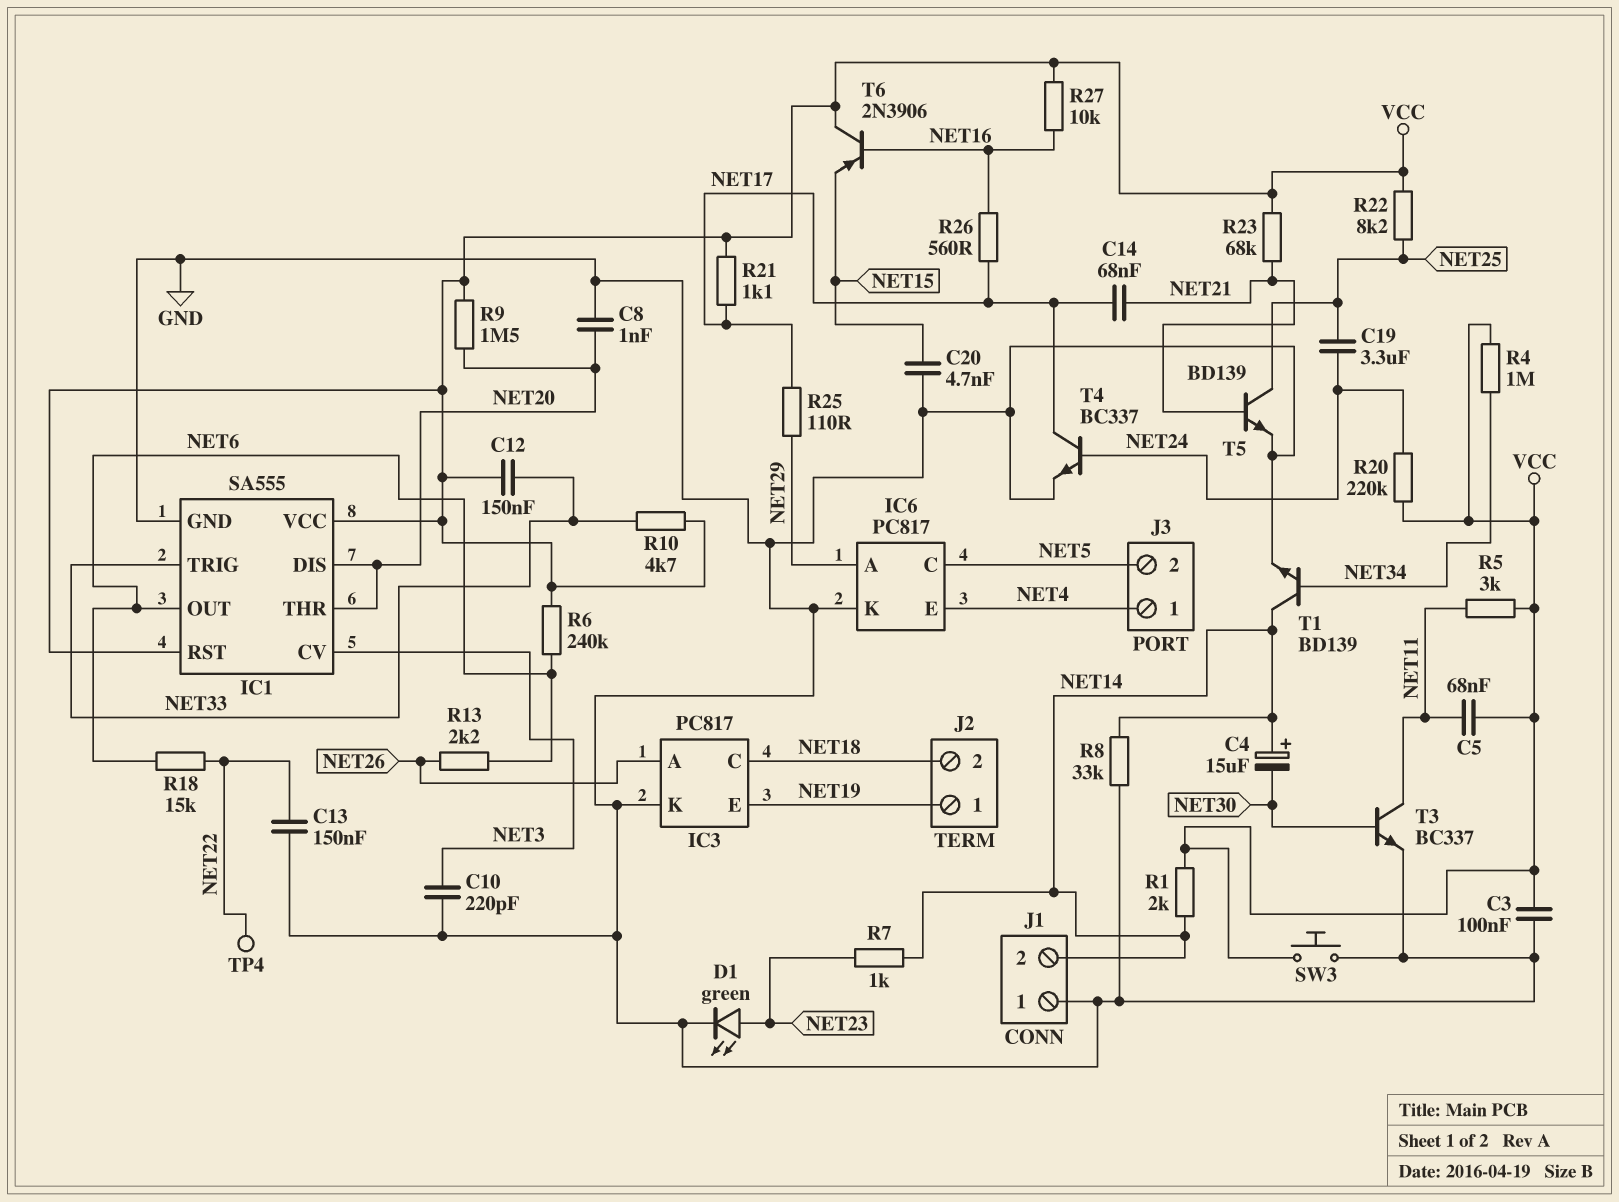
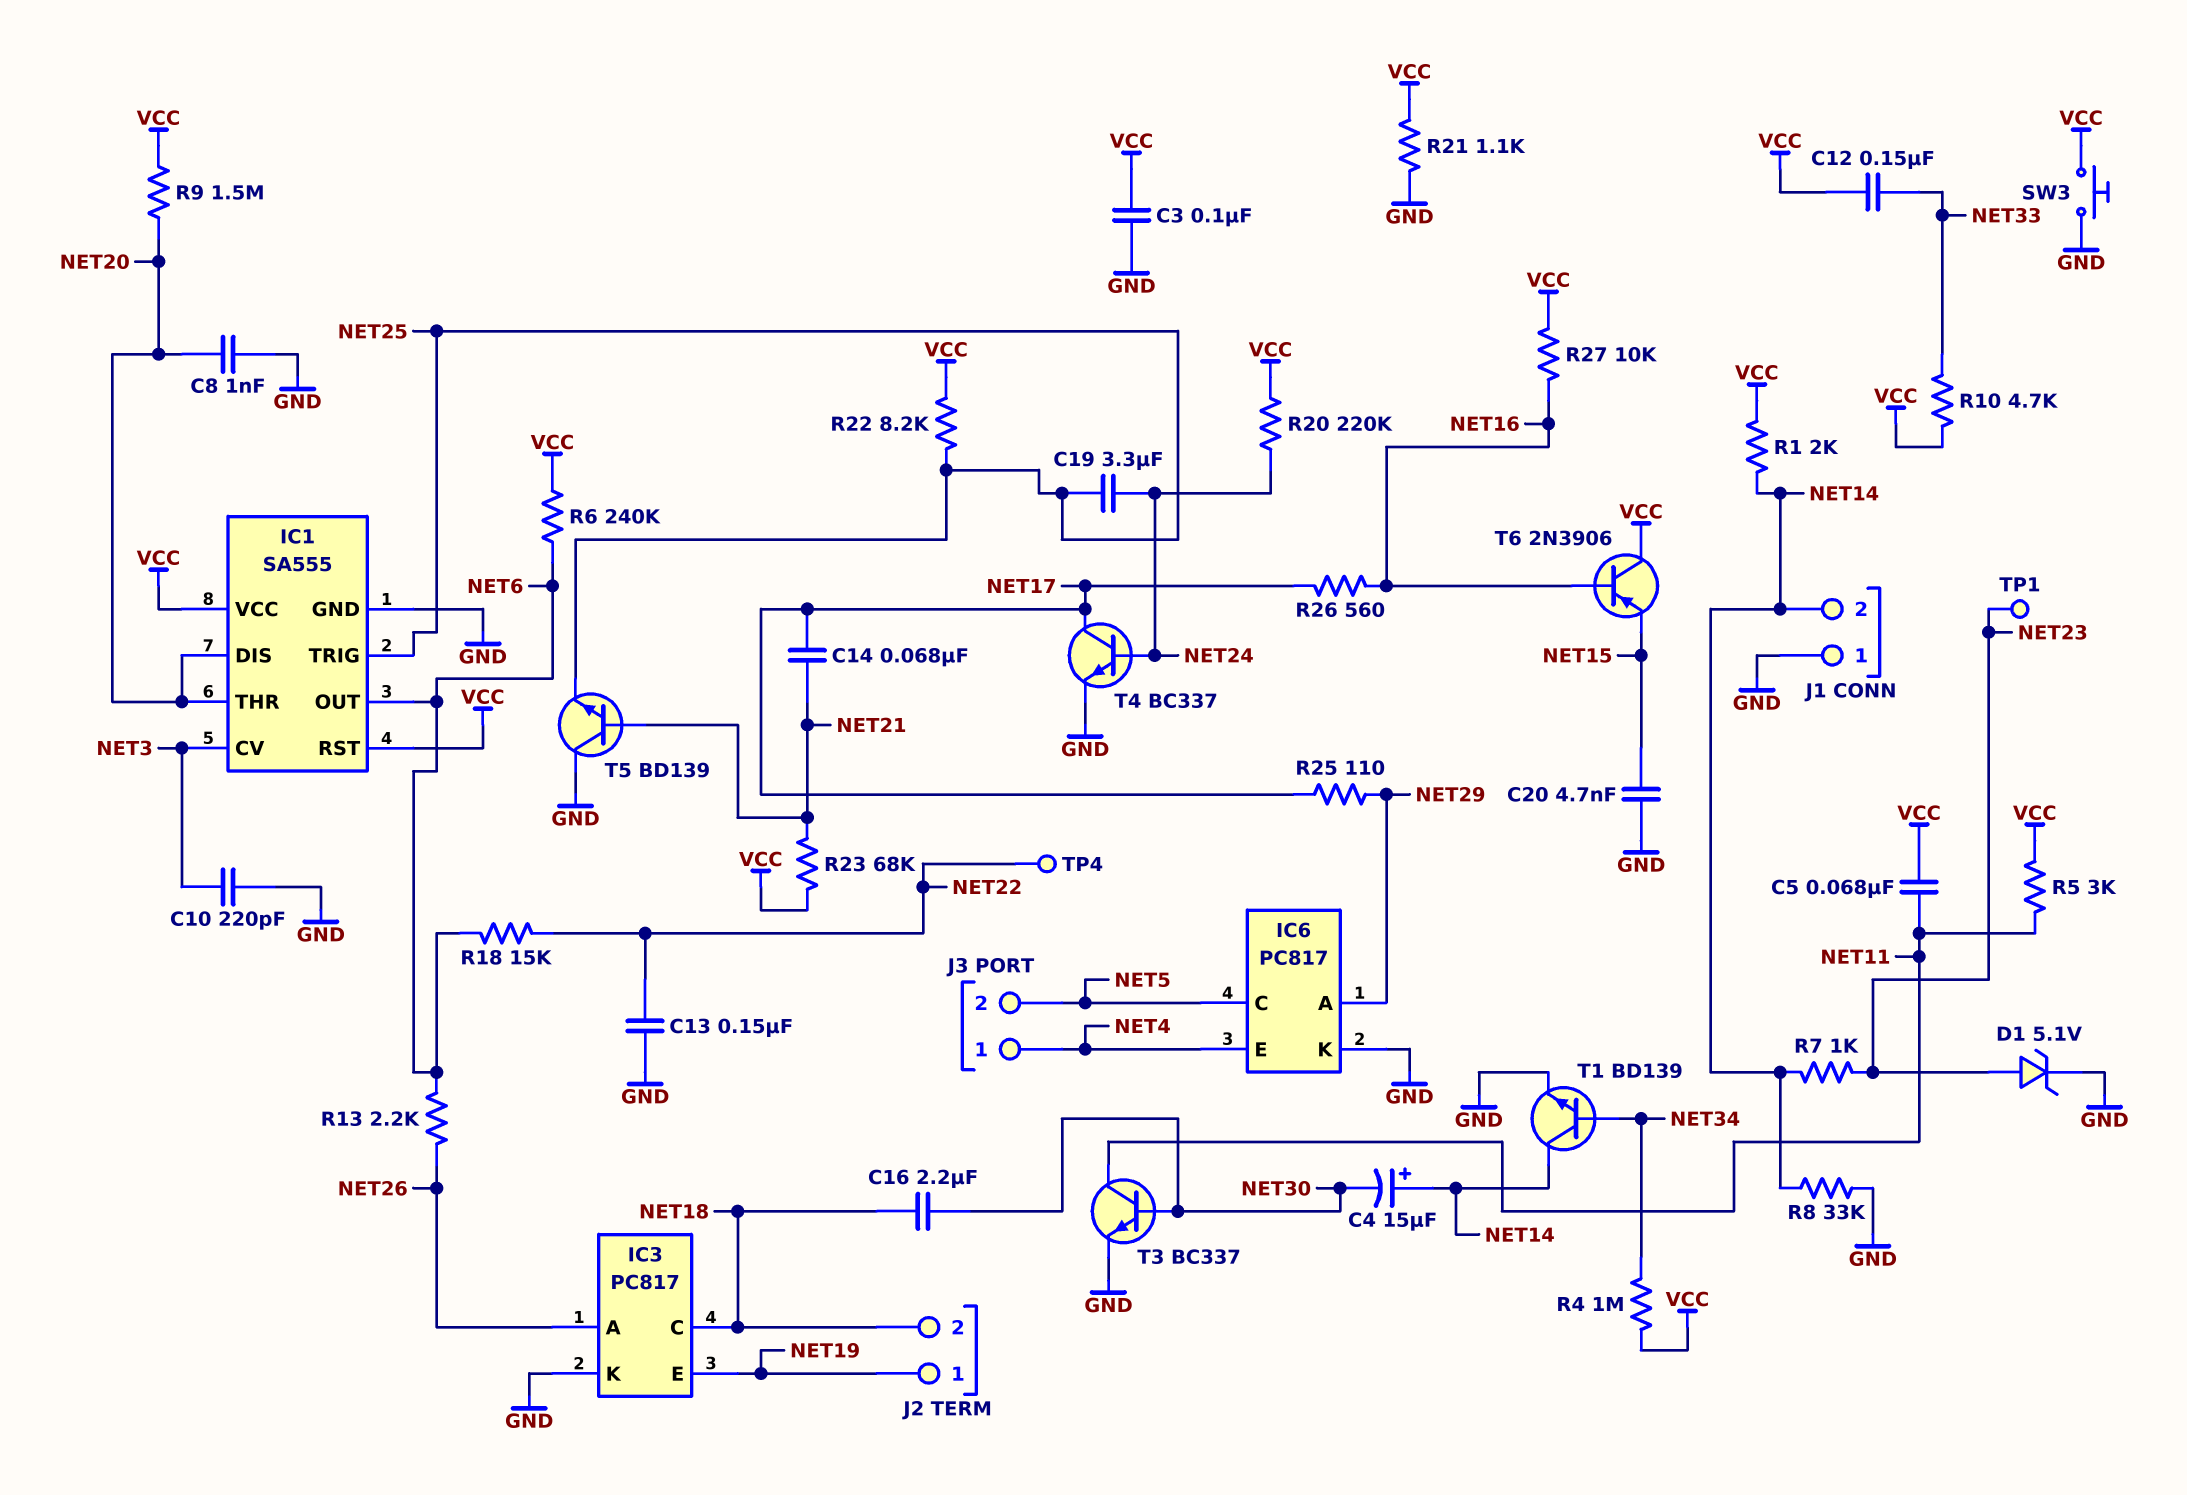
C16: none -> 2.2uF (NET18, NET30)
D1: LED green (A NET23, K GND) -> zener 5.1V (A NET23, K GND)
IC1 pin TRIG: NET33 -> NET25
R21: 1.1k (NET17, VCC) -> 1.1k (GND, VCC)
T5: NPN BD139 (B NET21, C NET25, E GND) -> NPN BD139 (B NET21, C GND, E NET25)
TP1: none -> test point (NET23)

